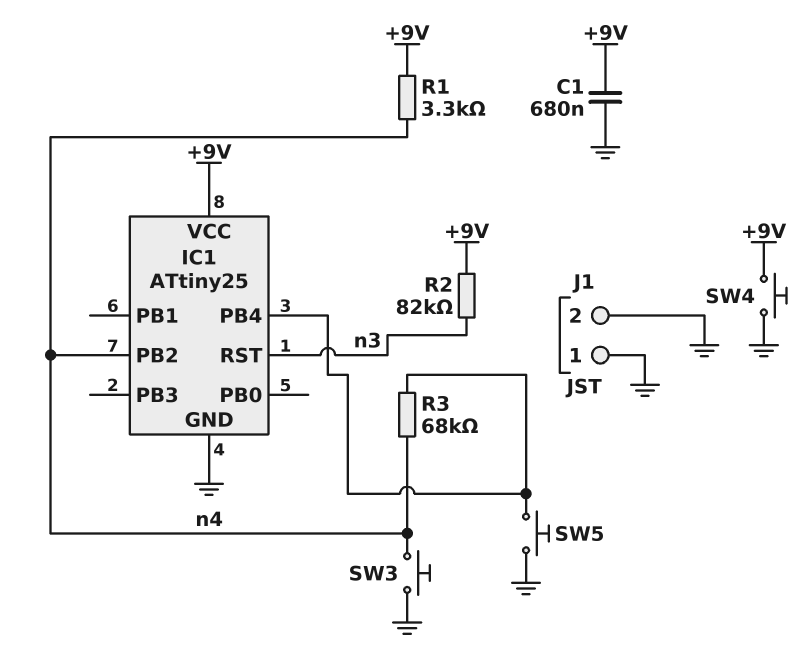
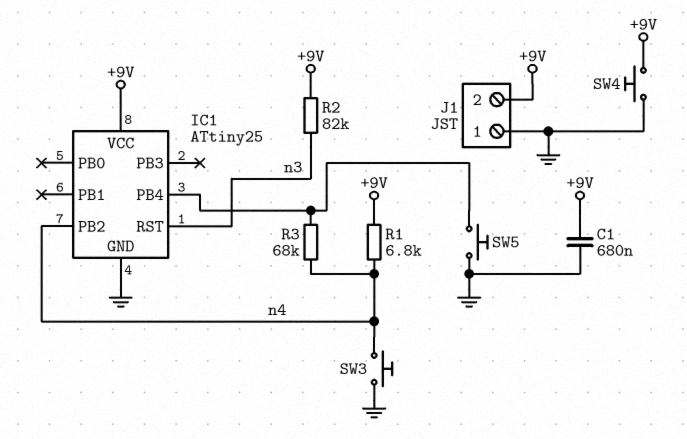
J1 pin 2: GND -> +9V
R1: 3.3k (+9V, n4) -> 6.8k (+9V, n4)

